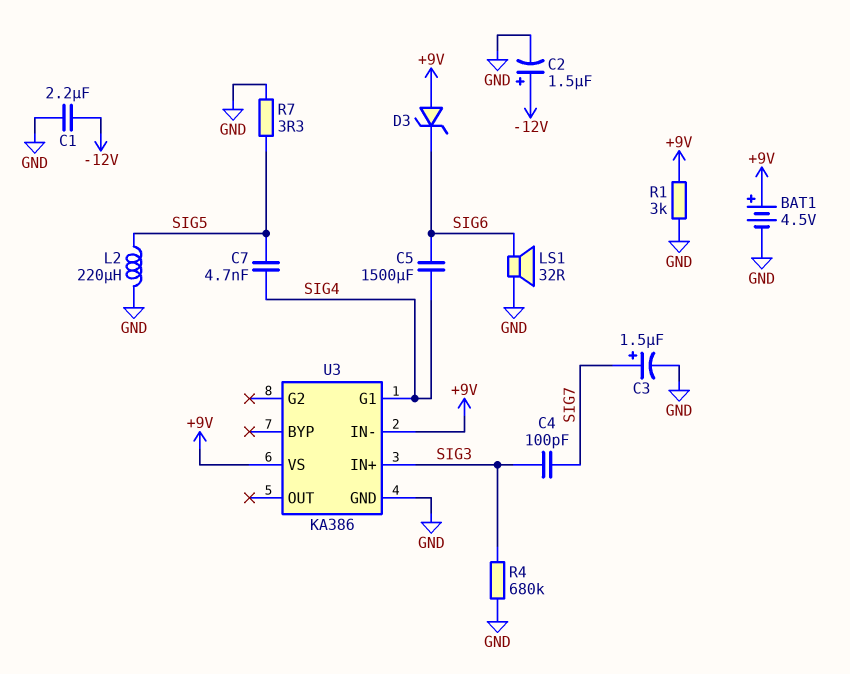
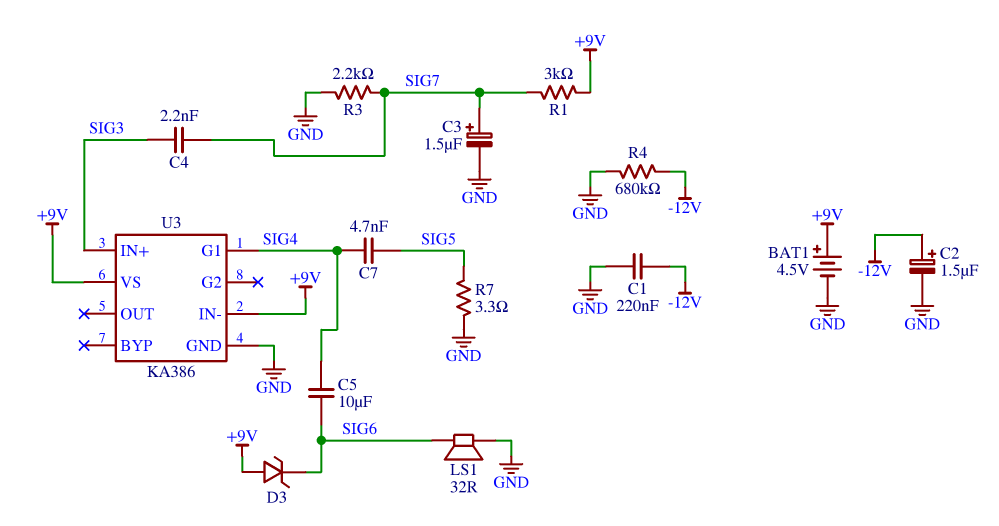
C1: 2.2uF (-12V, GND) -> 220nF (-12V, GND)
C4: 100pF (SIG3, SIG7) -> 2.2nF (SIG3, SIG7)
C5: 1500uF (SIG4, SIG6) -> 10uF (SIG4, SIG6)
L2: 220uH (GND, SIG5) -> none
R1: 3k (+9V, GND) -> 3k (+9V, SIG7)
R3: none -> 2.2k (GND, SIG7)
R4: 680k (GND, SIG3) -> 680k (-12V, GND)

